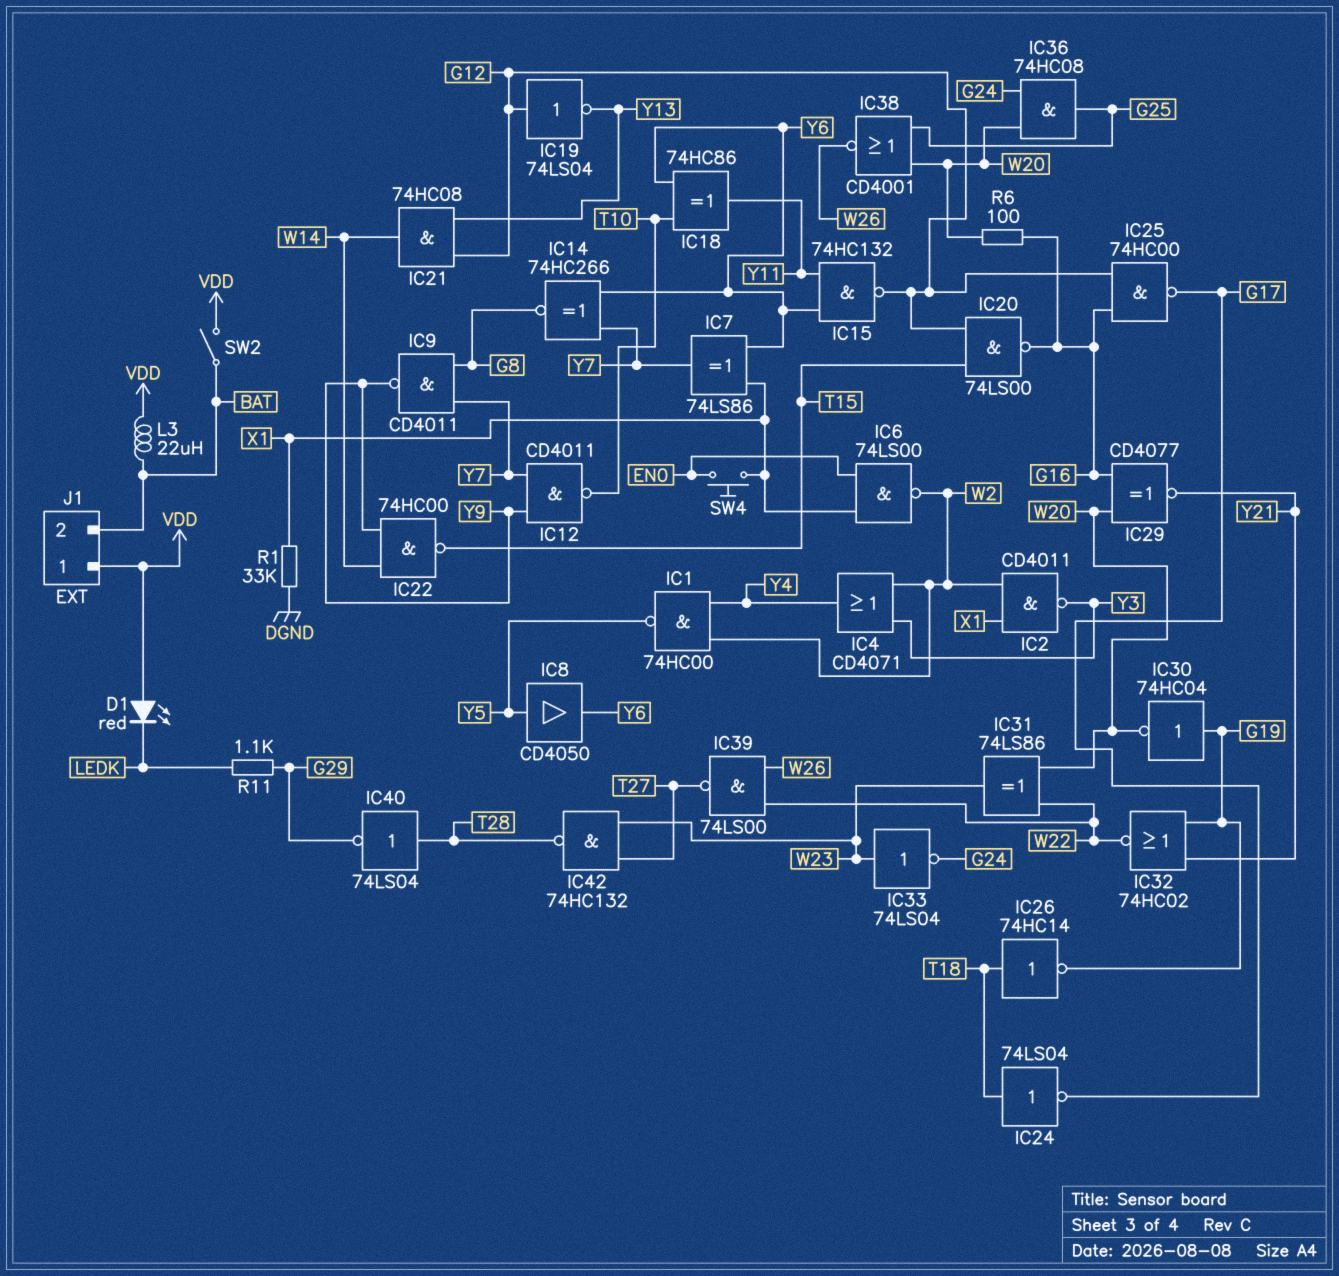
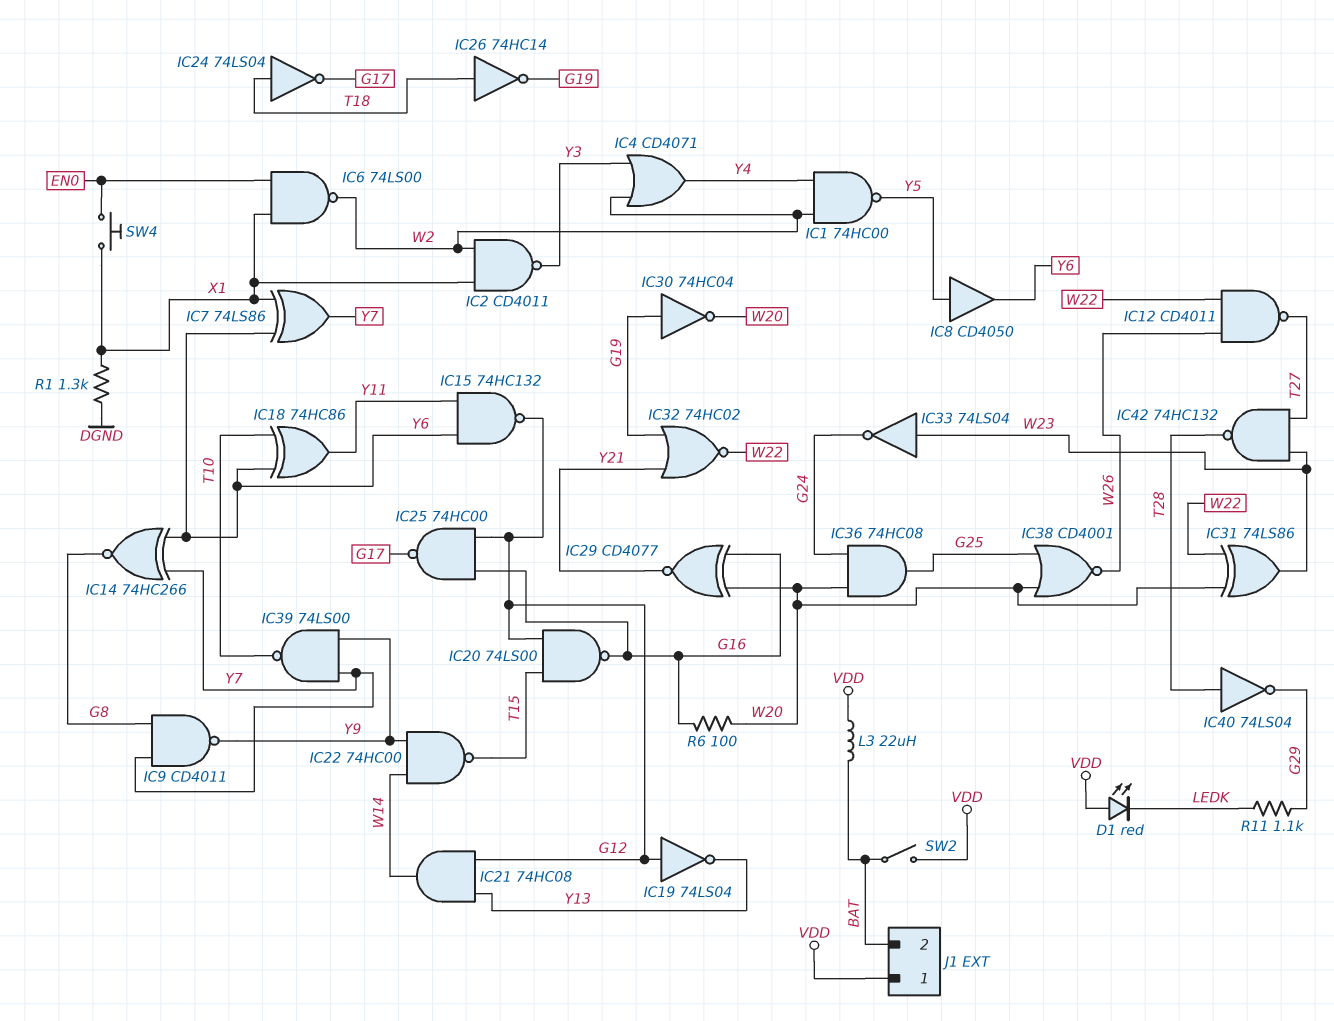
IC12: NAND CD4011 (in Y7, in Y9, out T10) -> NAND CD4011 (in W22, in W26, out T27)
IC39: NAND 74LS00 (in W22, in W26, out T27) -> NAND 74LS00 (in Y7, in Y9, out T10)
R1: 33k (DGND, X1) -> 1.3k (DGND, X1)

